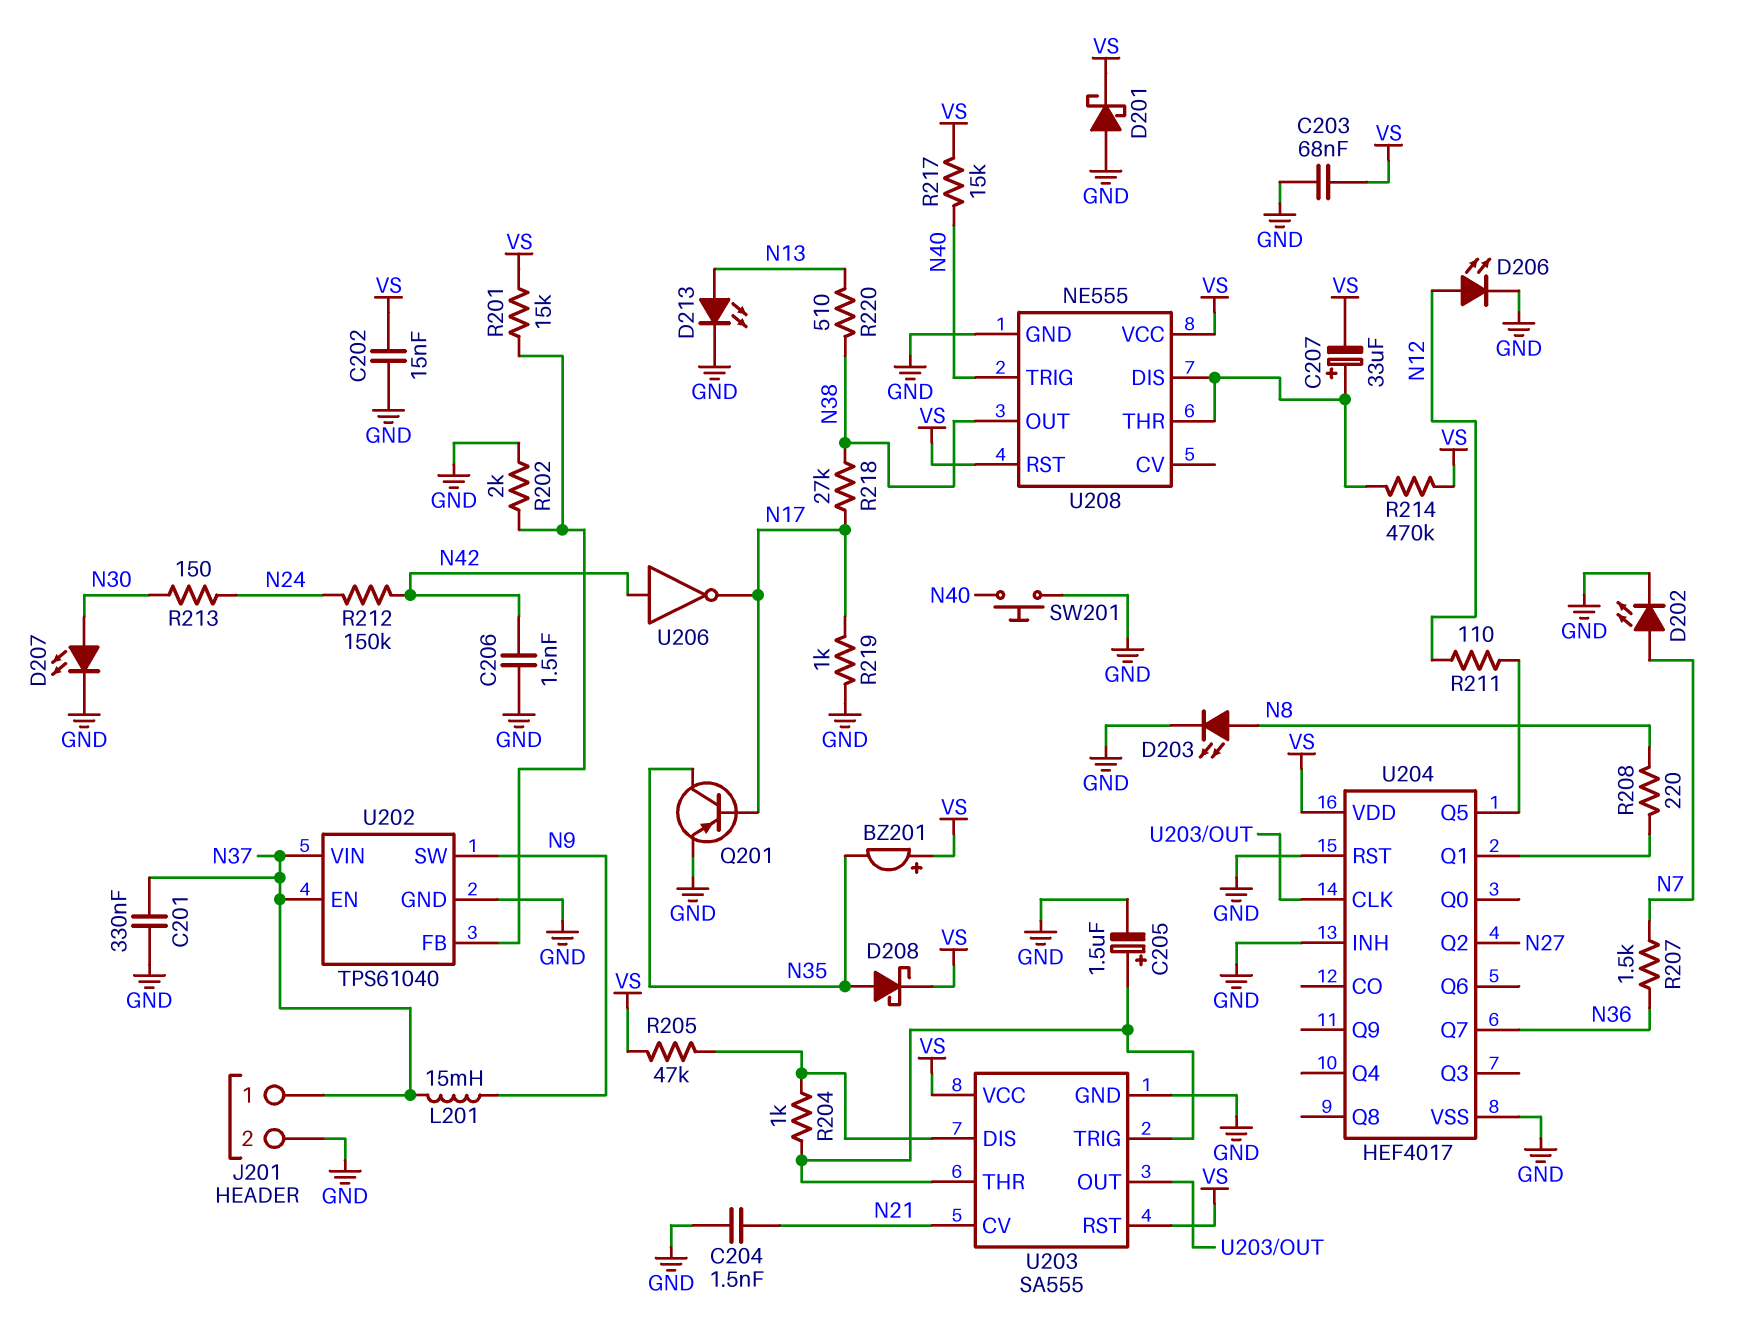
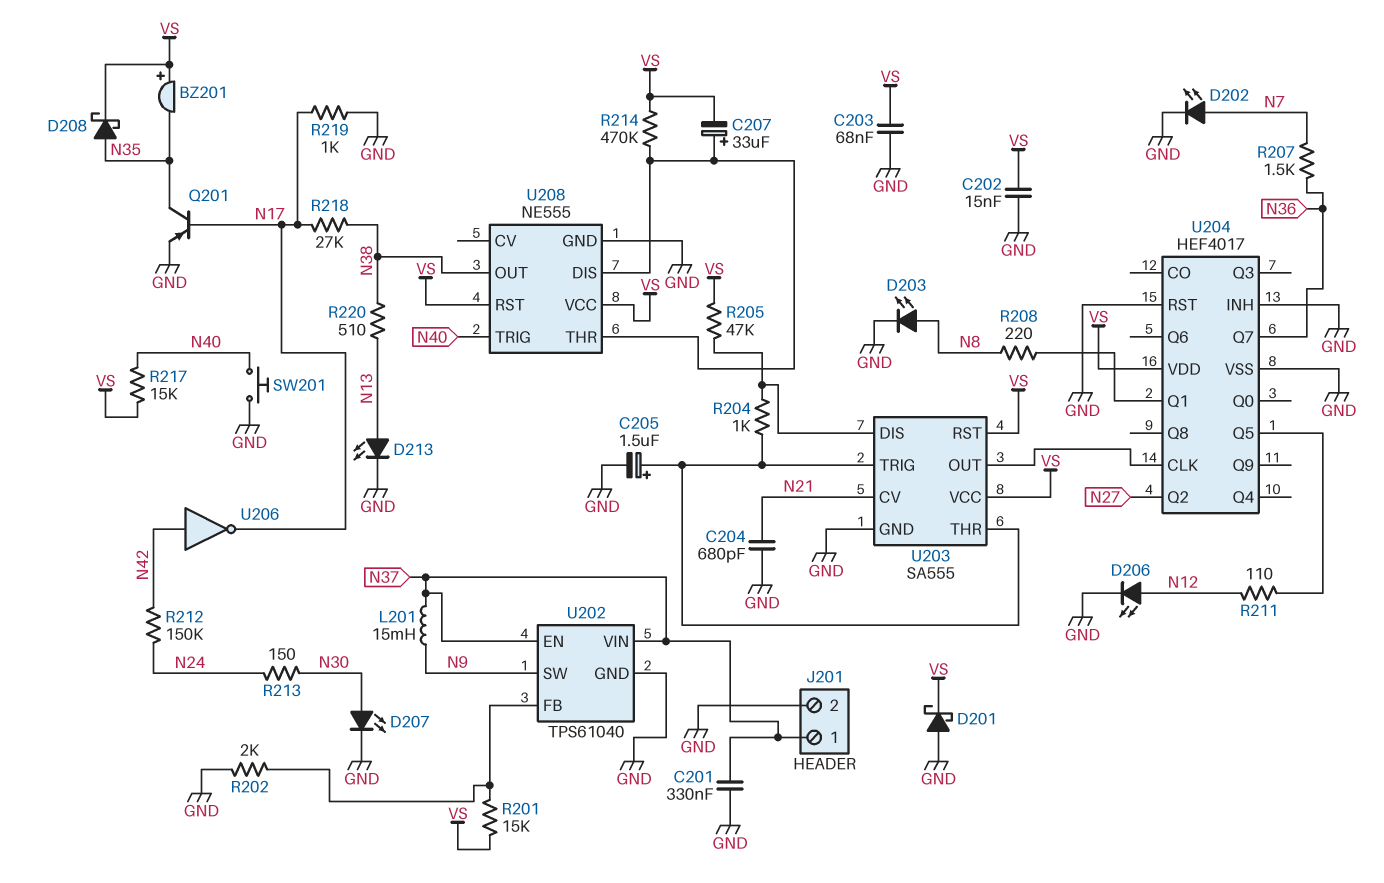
C204: 1.5nF (GND, N21) -> 680pF (GND, N21)
C206: 1.5nF (GND, N42) -> none

